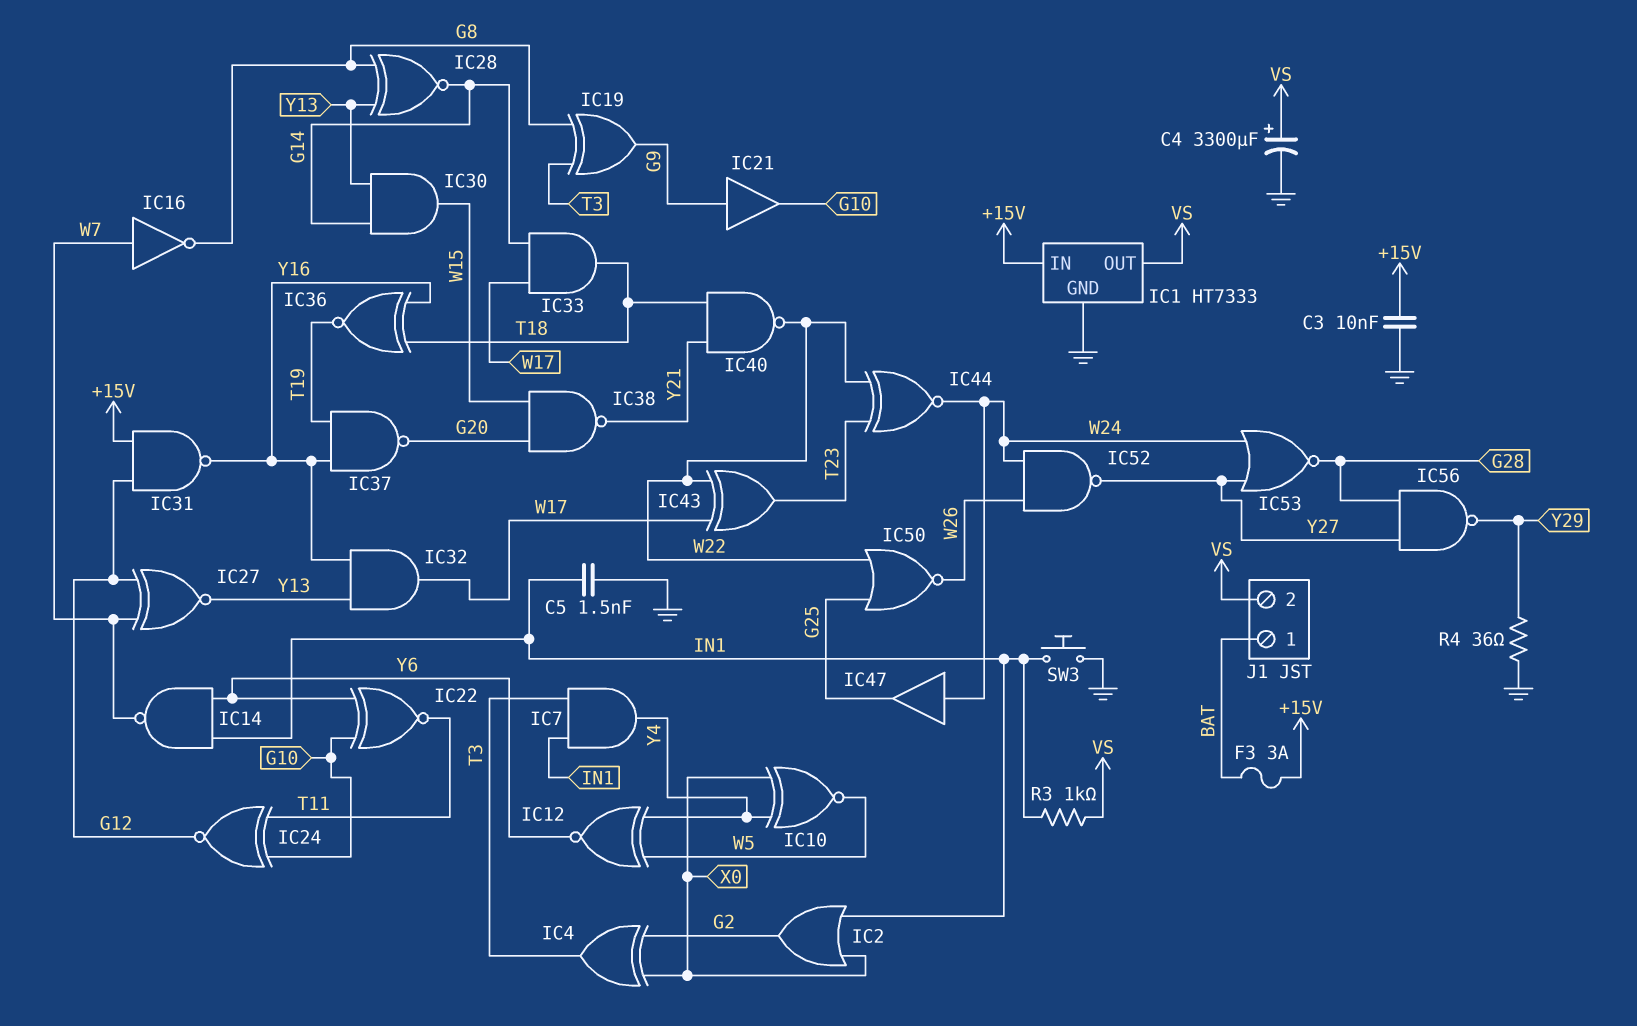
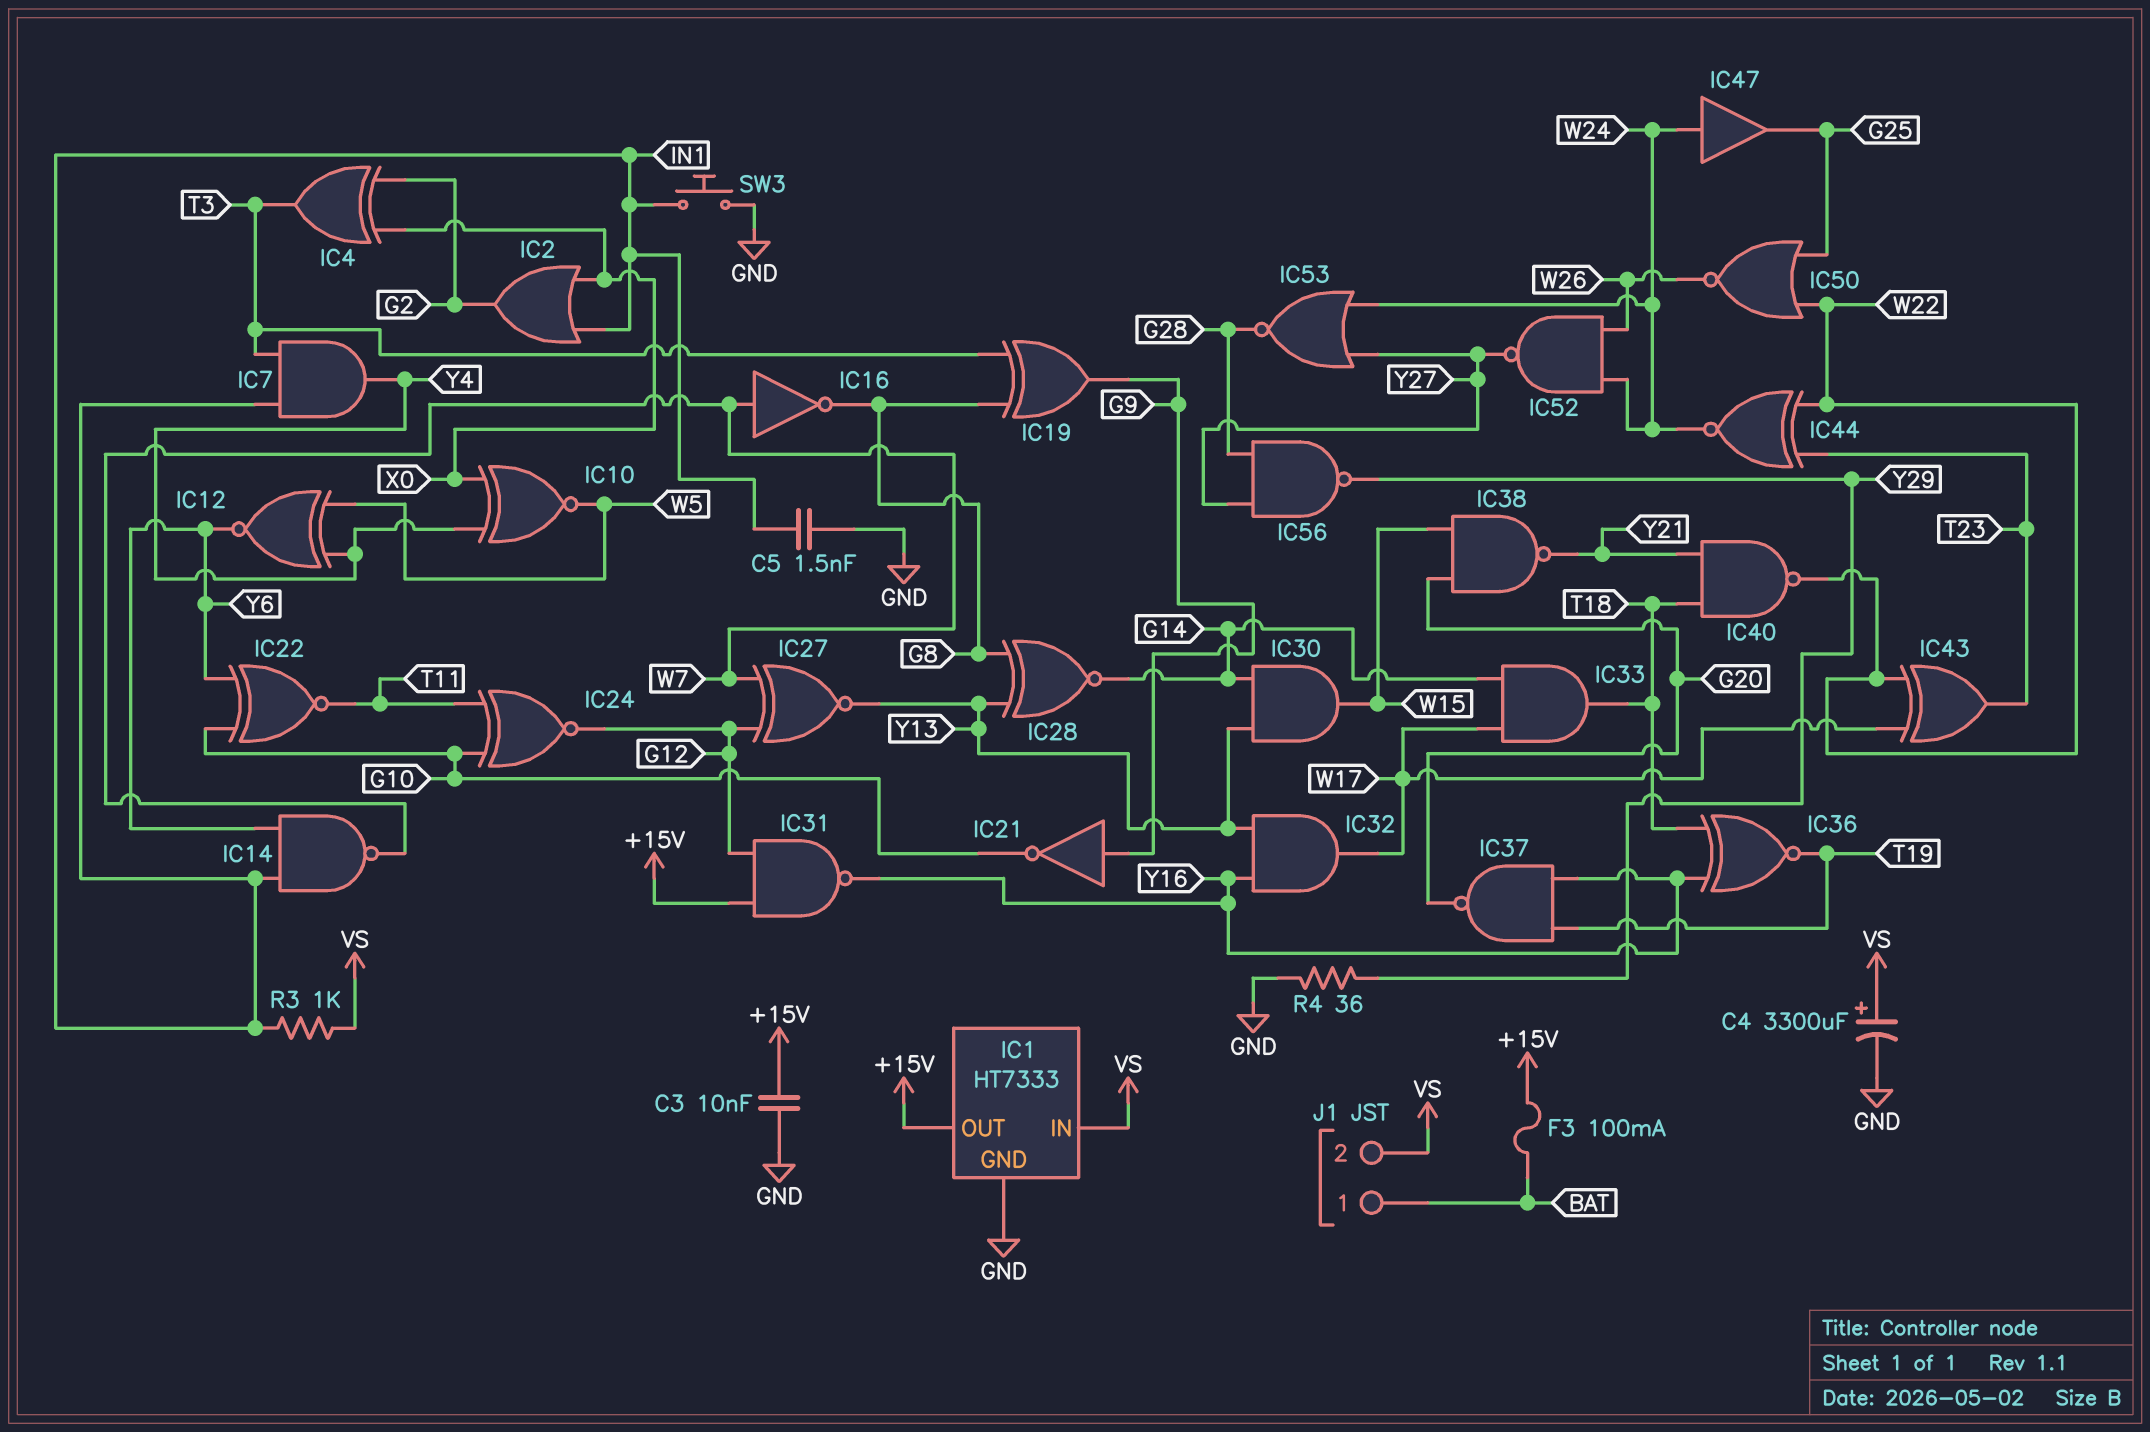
F3: 3A (+15V, BAT) -> 100mA (+15V, BAT)
IC1 pin IN: +15V -> VS
IC1 pin OUT: VS -> +15V
IC21: buffer (in G9, out G10) -> NOT (in G9, out G10)

